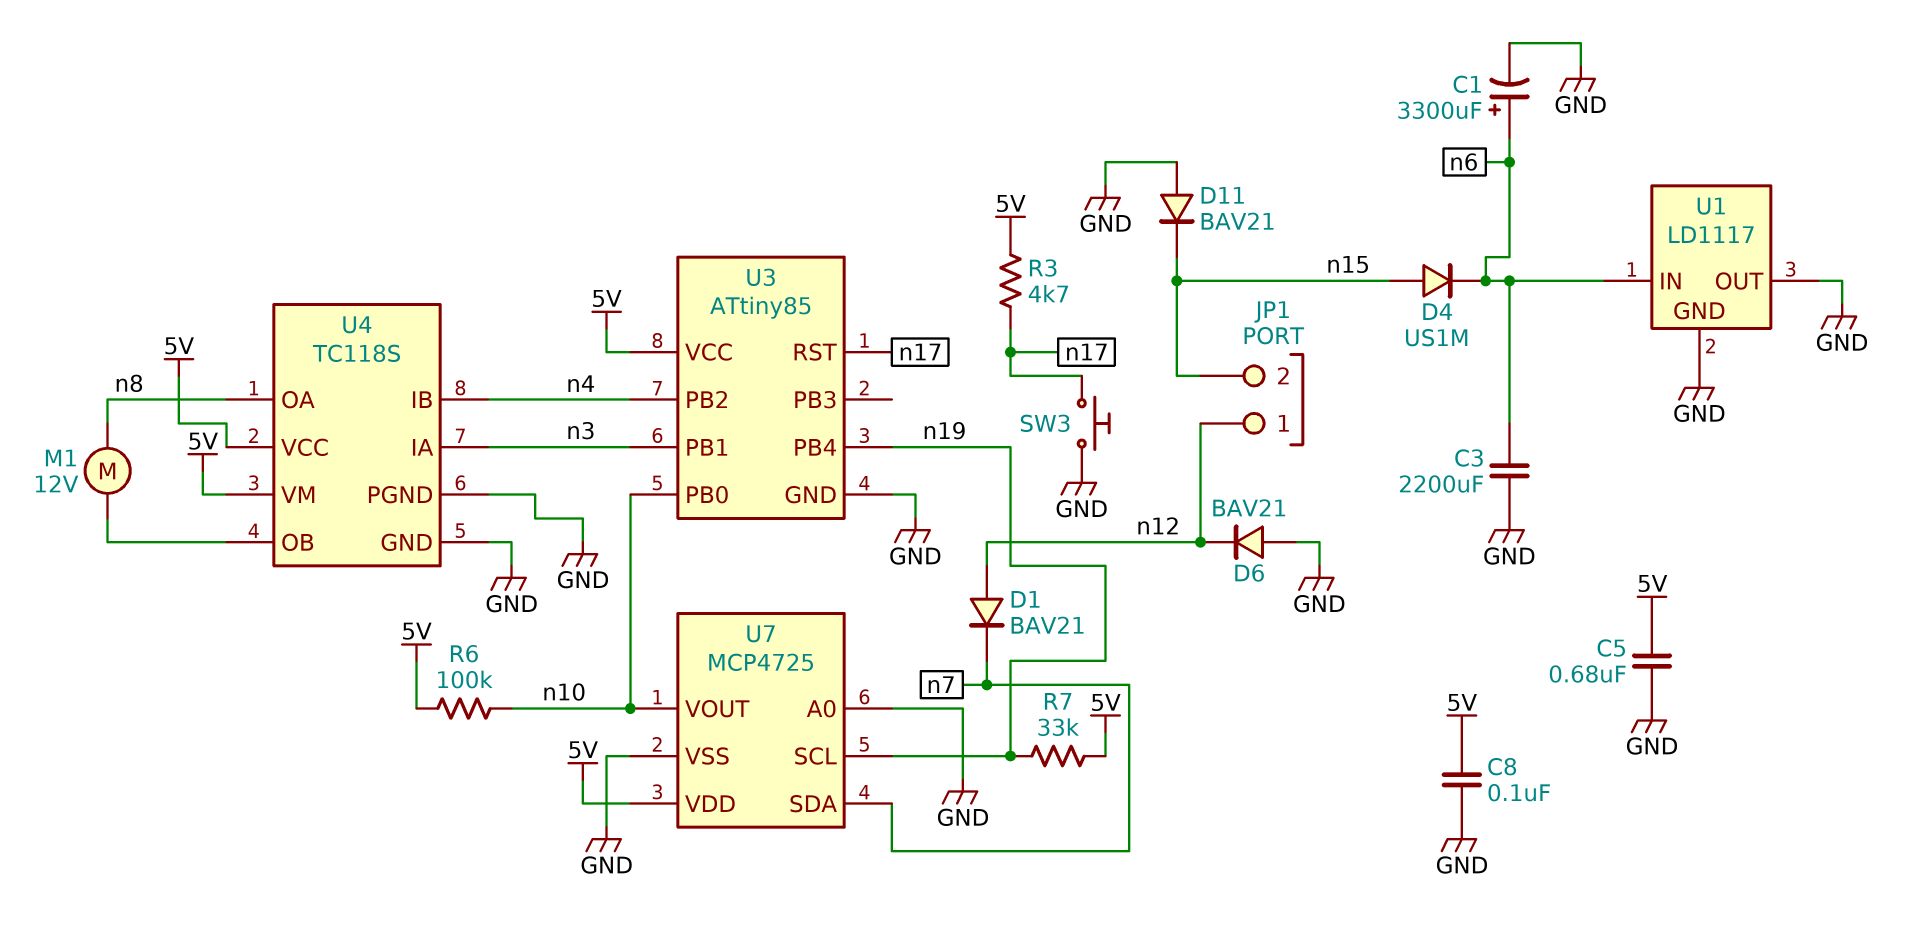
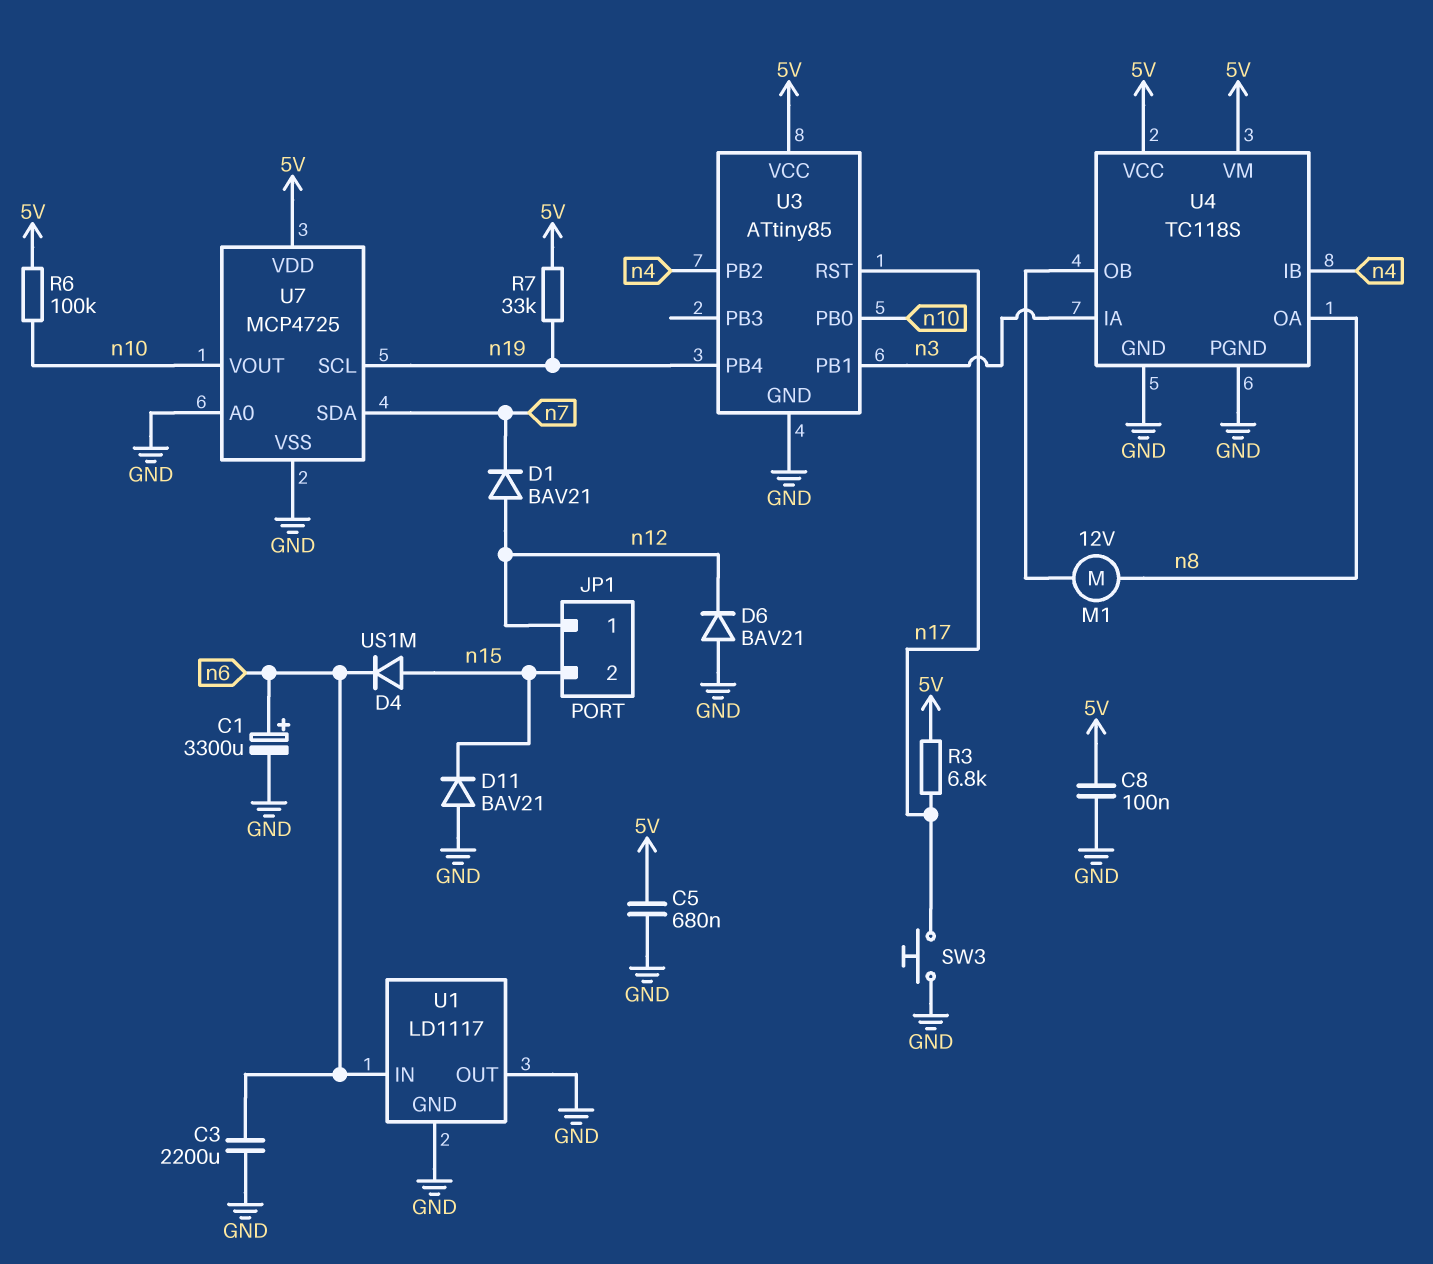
R3: 4.7k (5V, n17) -> 6.8k (5V, n17)

